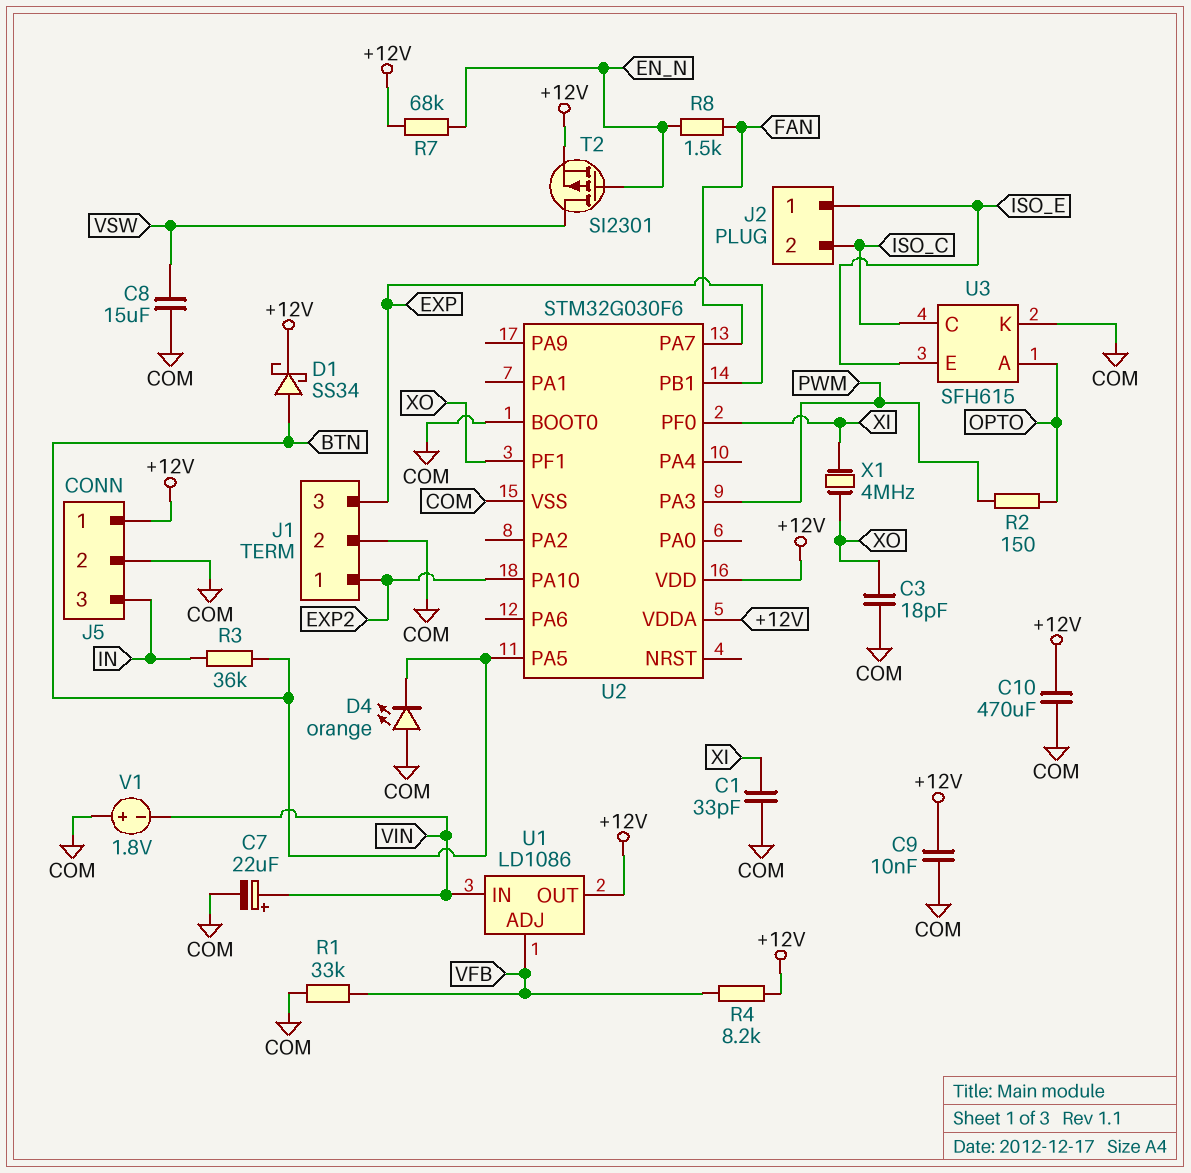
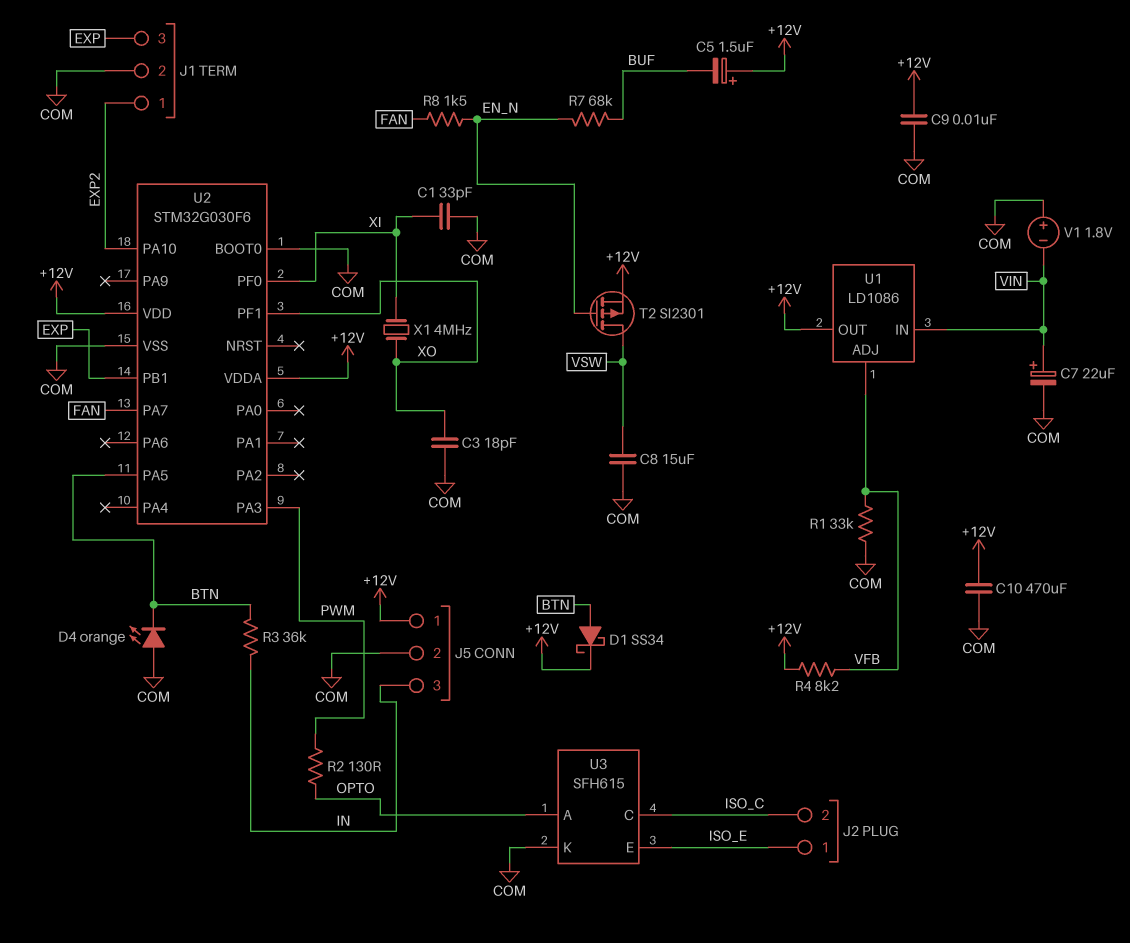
C5: none -> 1.5uF (plus +12V, minus BUF)
R2: 150 (OPTO, PWM) -> 130 (OPTO, PWM)
R7: 68k (+12V, EN_N) -> 68k (BUF, EN_N)

